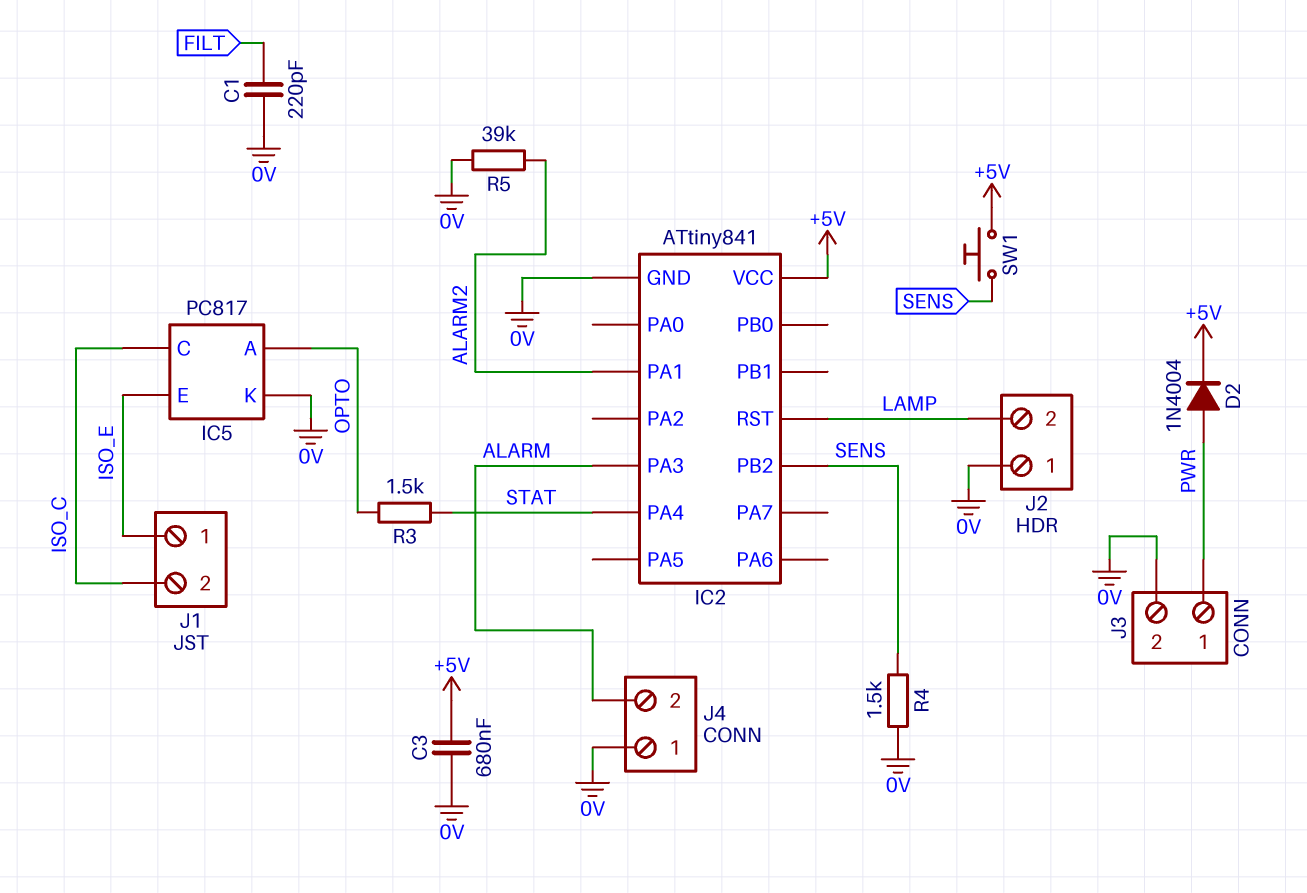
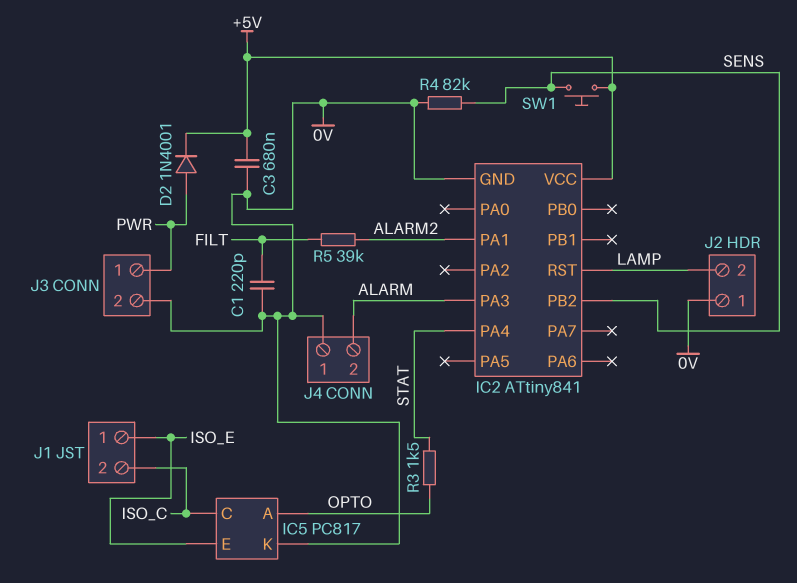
D2: diode 1N4004 (A PWR, K +5V) -> diode 1N4001 (A PWR, K +5V)
R4: 1.5k (0V, SENS) -> 82k (0V, SENS)
R5: 39k (0V, ALARM2) -> 39k (ALARM2, FILT)

